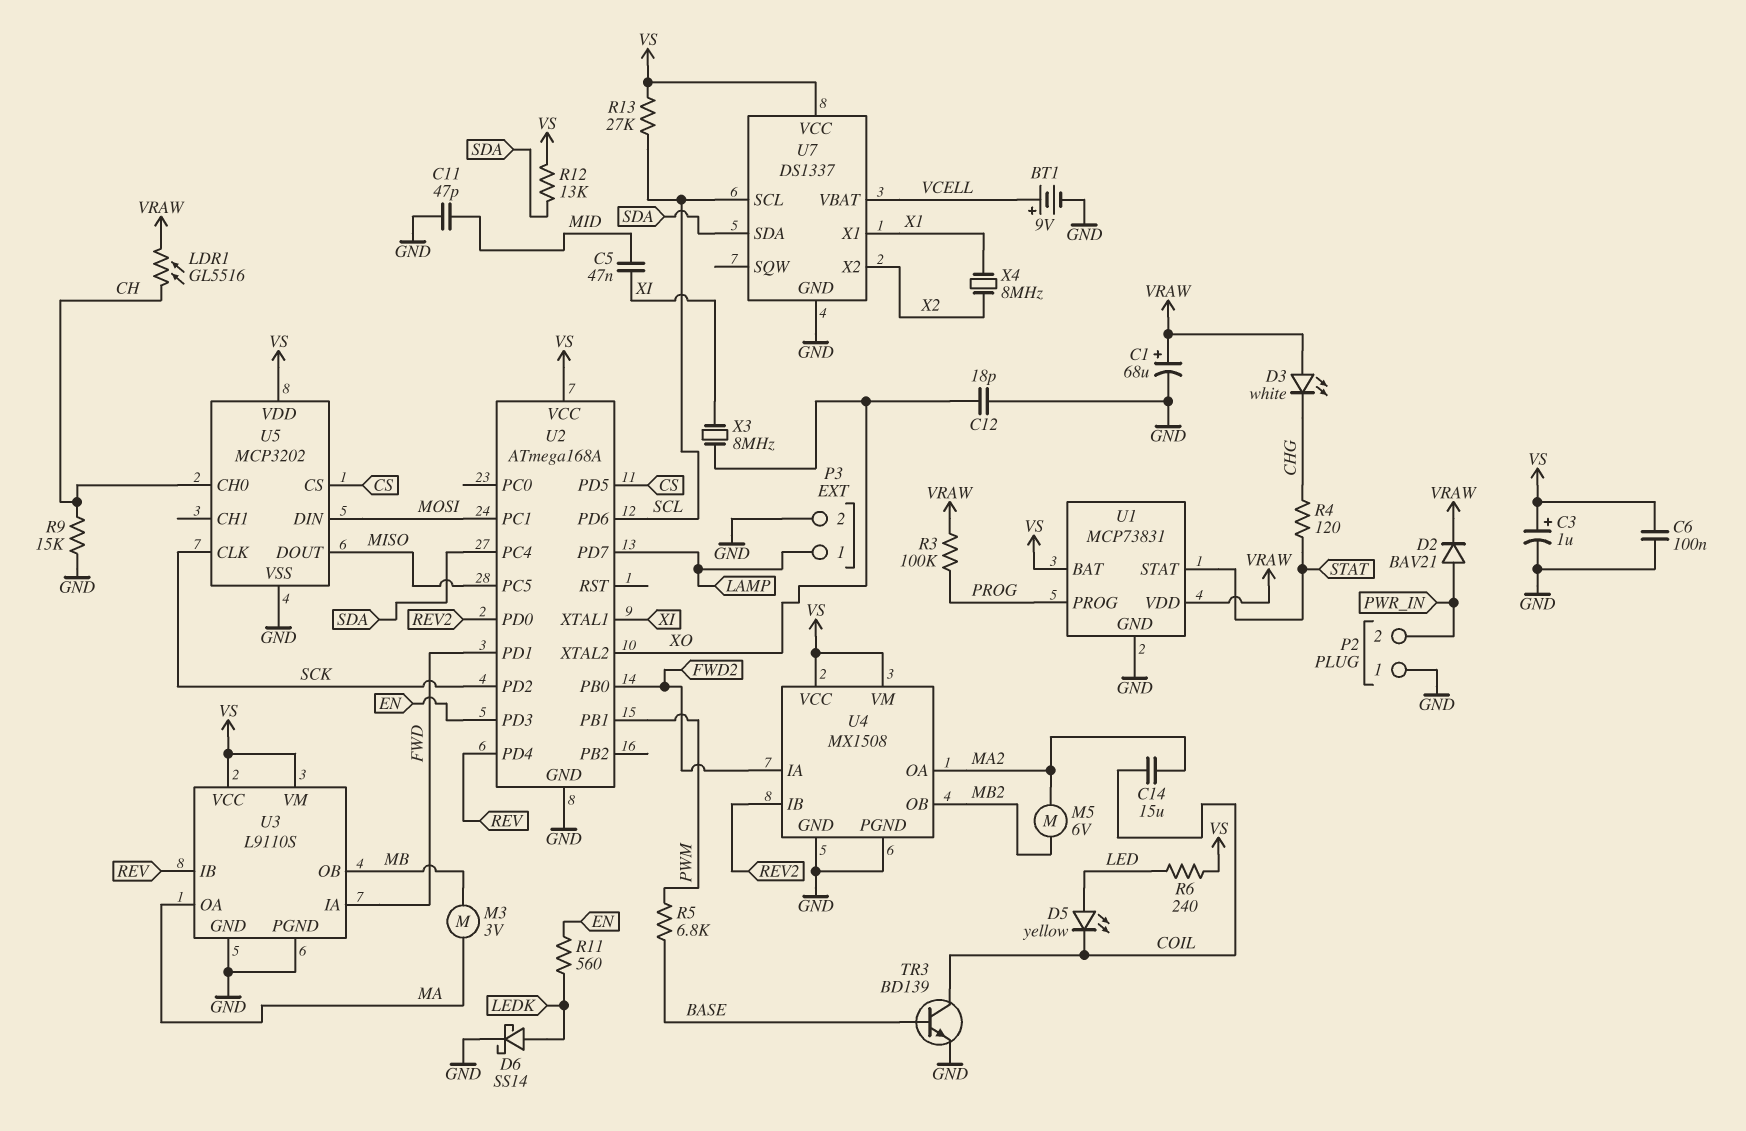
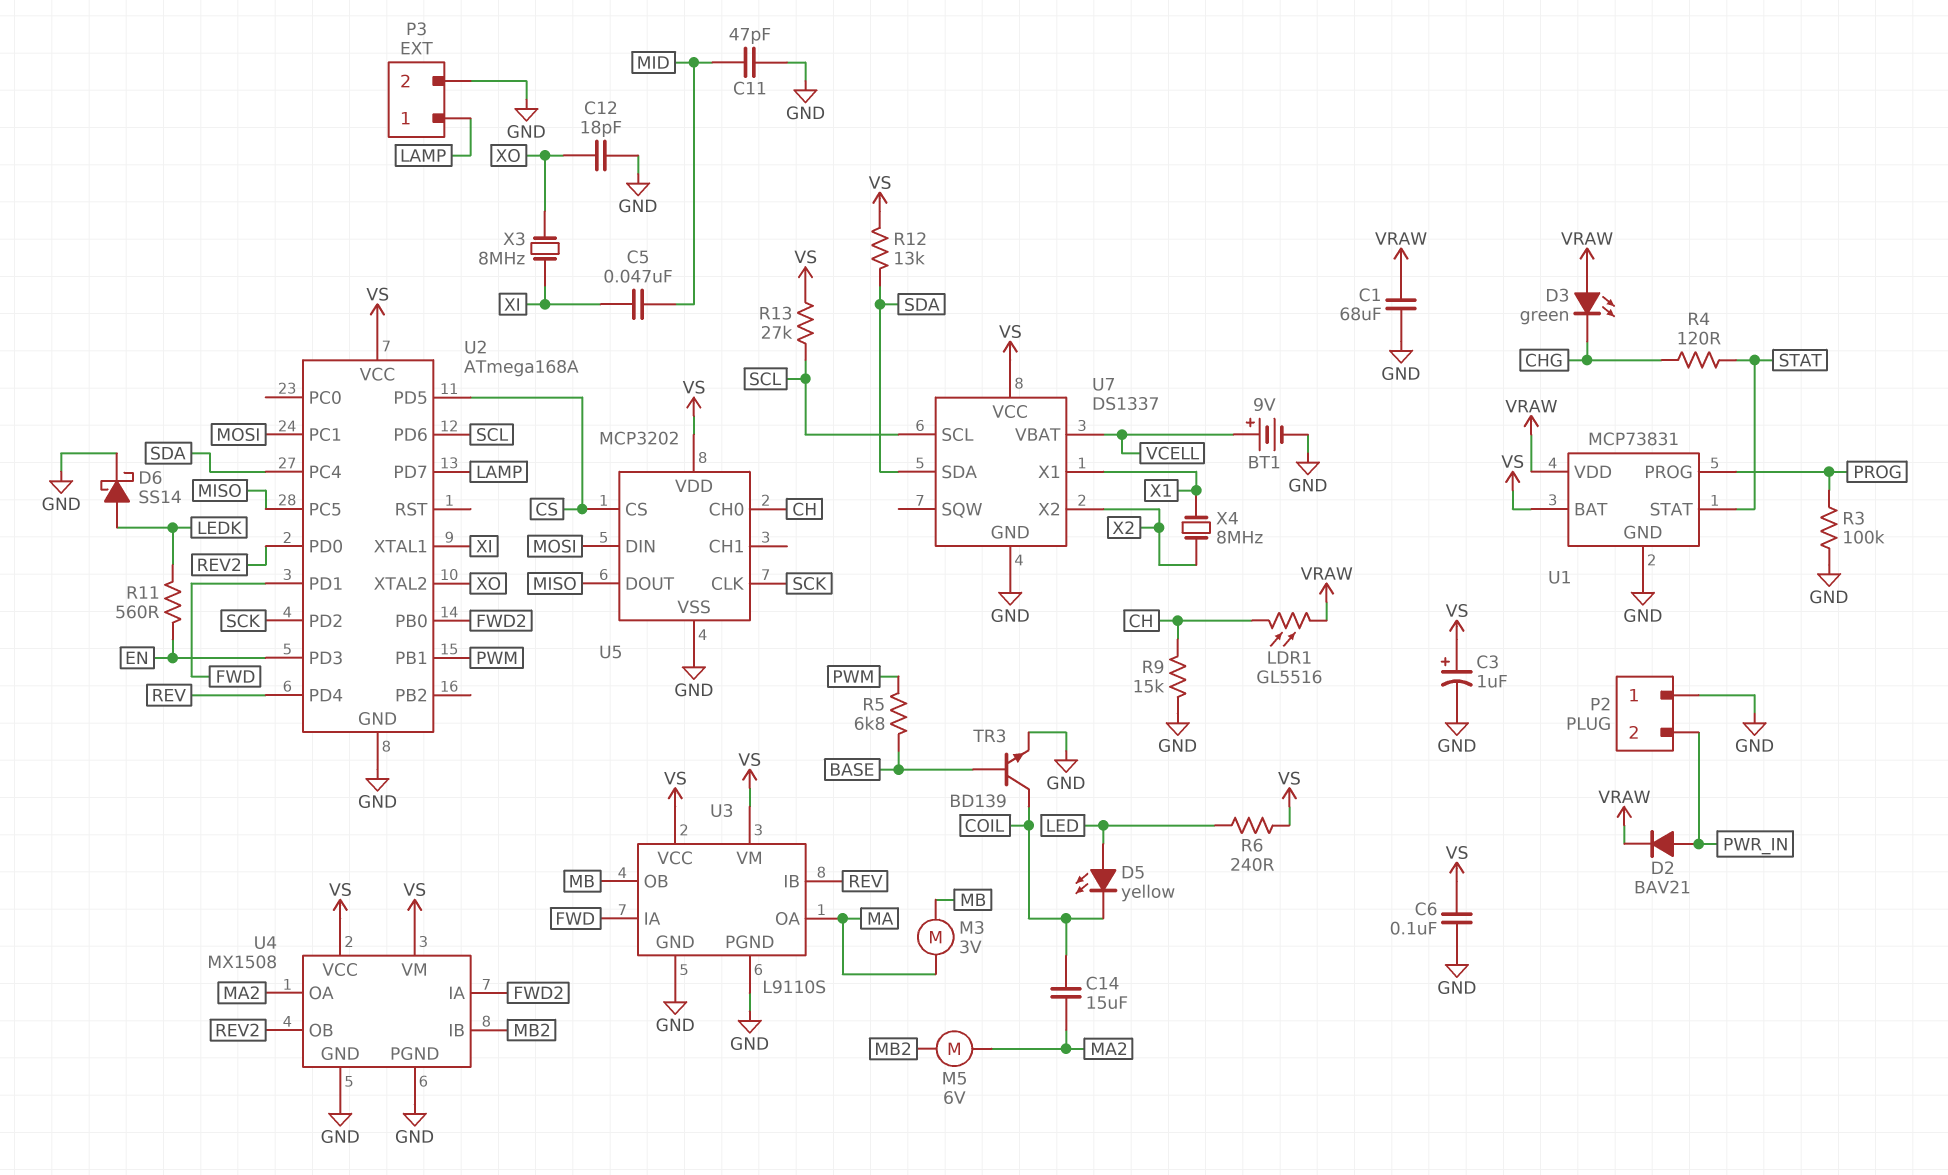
C1: 68uF (plus VRAW, minus GND) -> 68uF (GND, VRAW)
D3: LED white (A VRAW, K CHG) -> LED green (A VRAW, K CHG)
R3: 100k (PROG, VRAW) -> 100k (GND, PROG)
U4 pin IB: REV2 -> MB2
U4 pin OB: MB2 -> REV2

